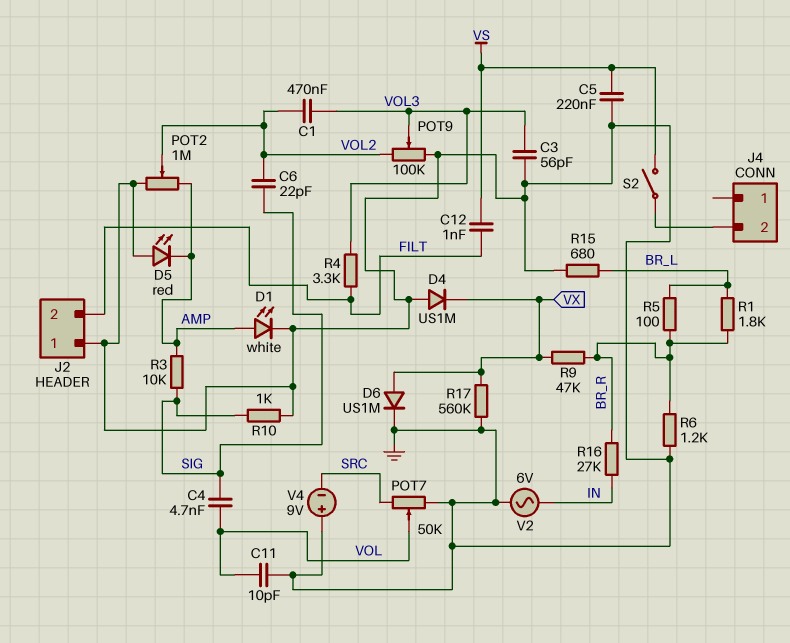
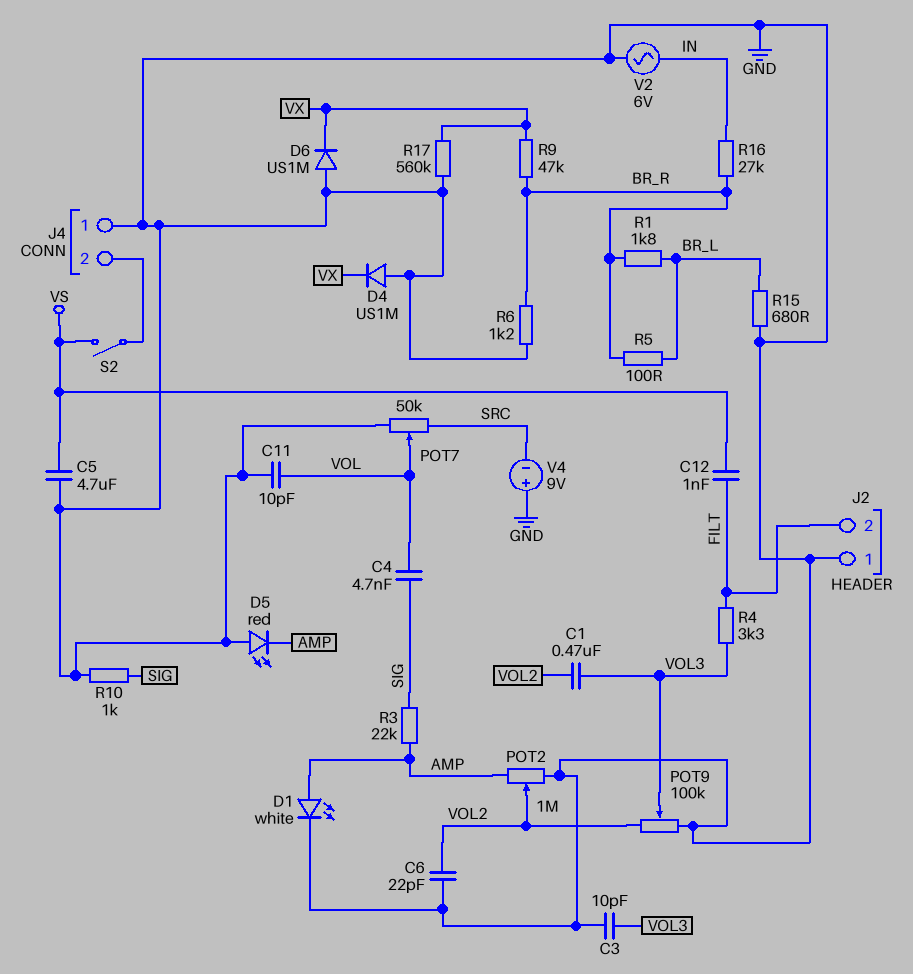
C3: 56pF (GND, VOL3) -> 10pF (GND, VOL3)
C5: 220nF (GND, VS) -> 4.7uF (GND, VS)
C6: 22pF (SIG, VOL2) -> 22pF (GND, VOL2)
D6: diode US1M (A VX, K GND) -> diode US1M (A GND, K VX)
J4 pin 1: none -> GND
R3: 10k (AMP, SIG) -> 22k (AMP, SIG)

